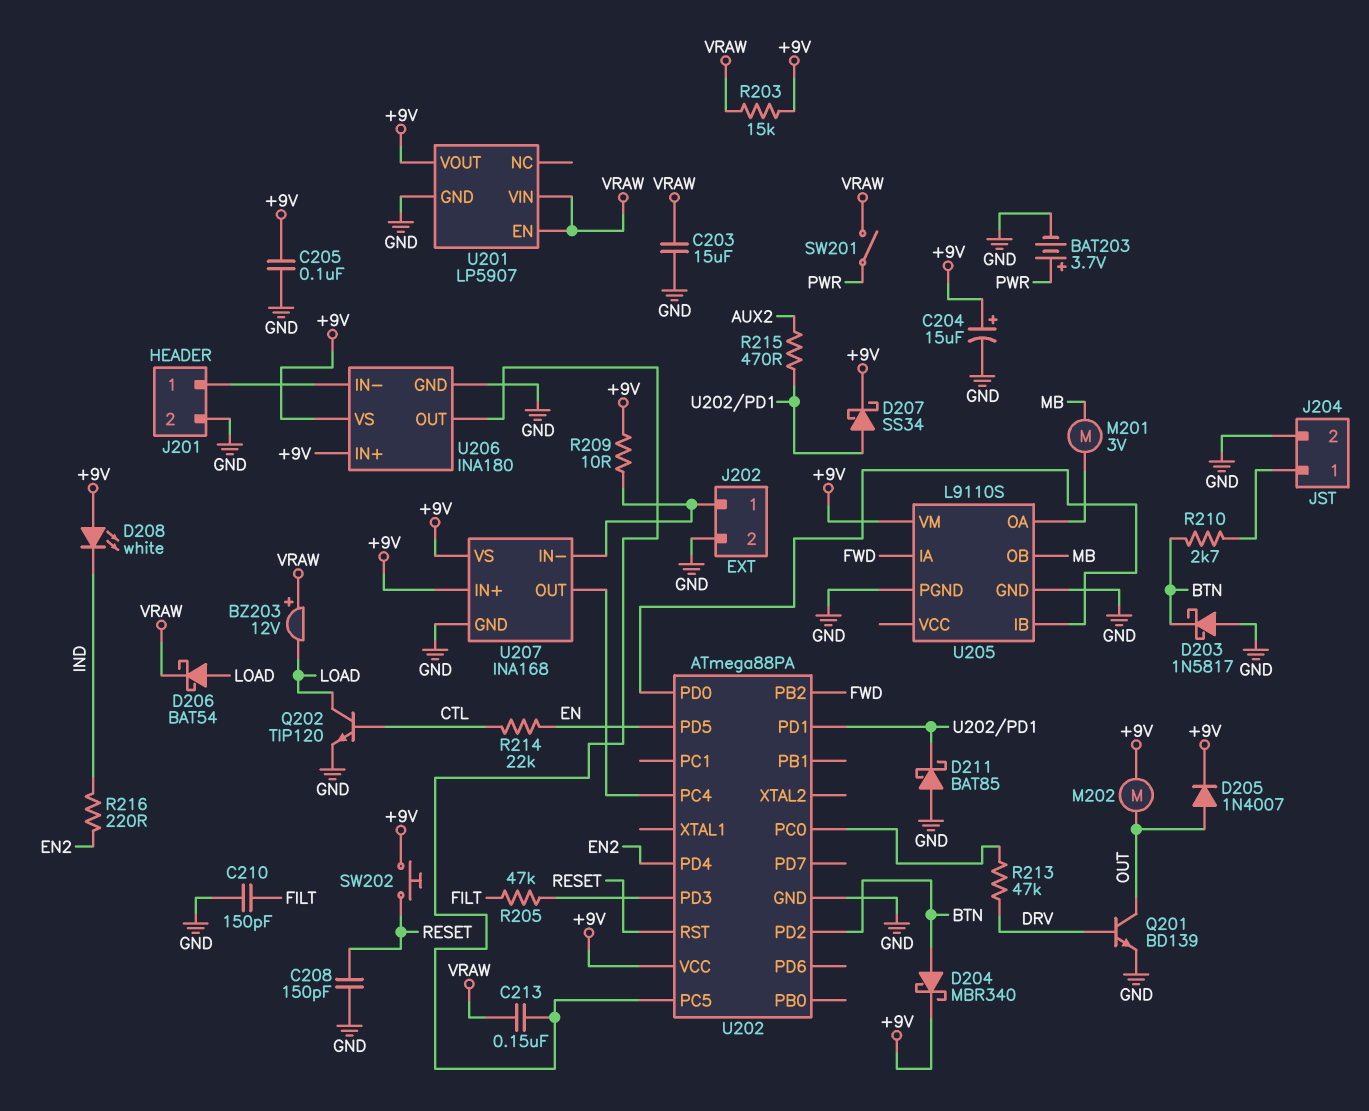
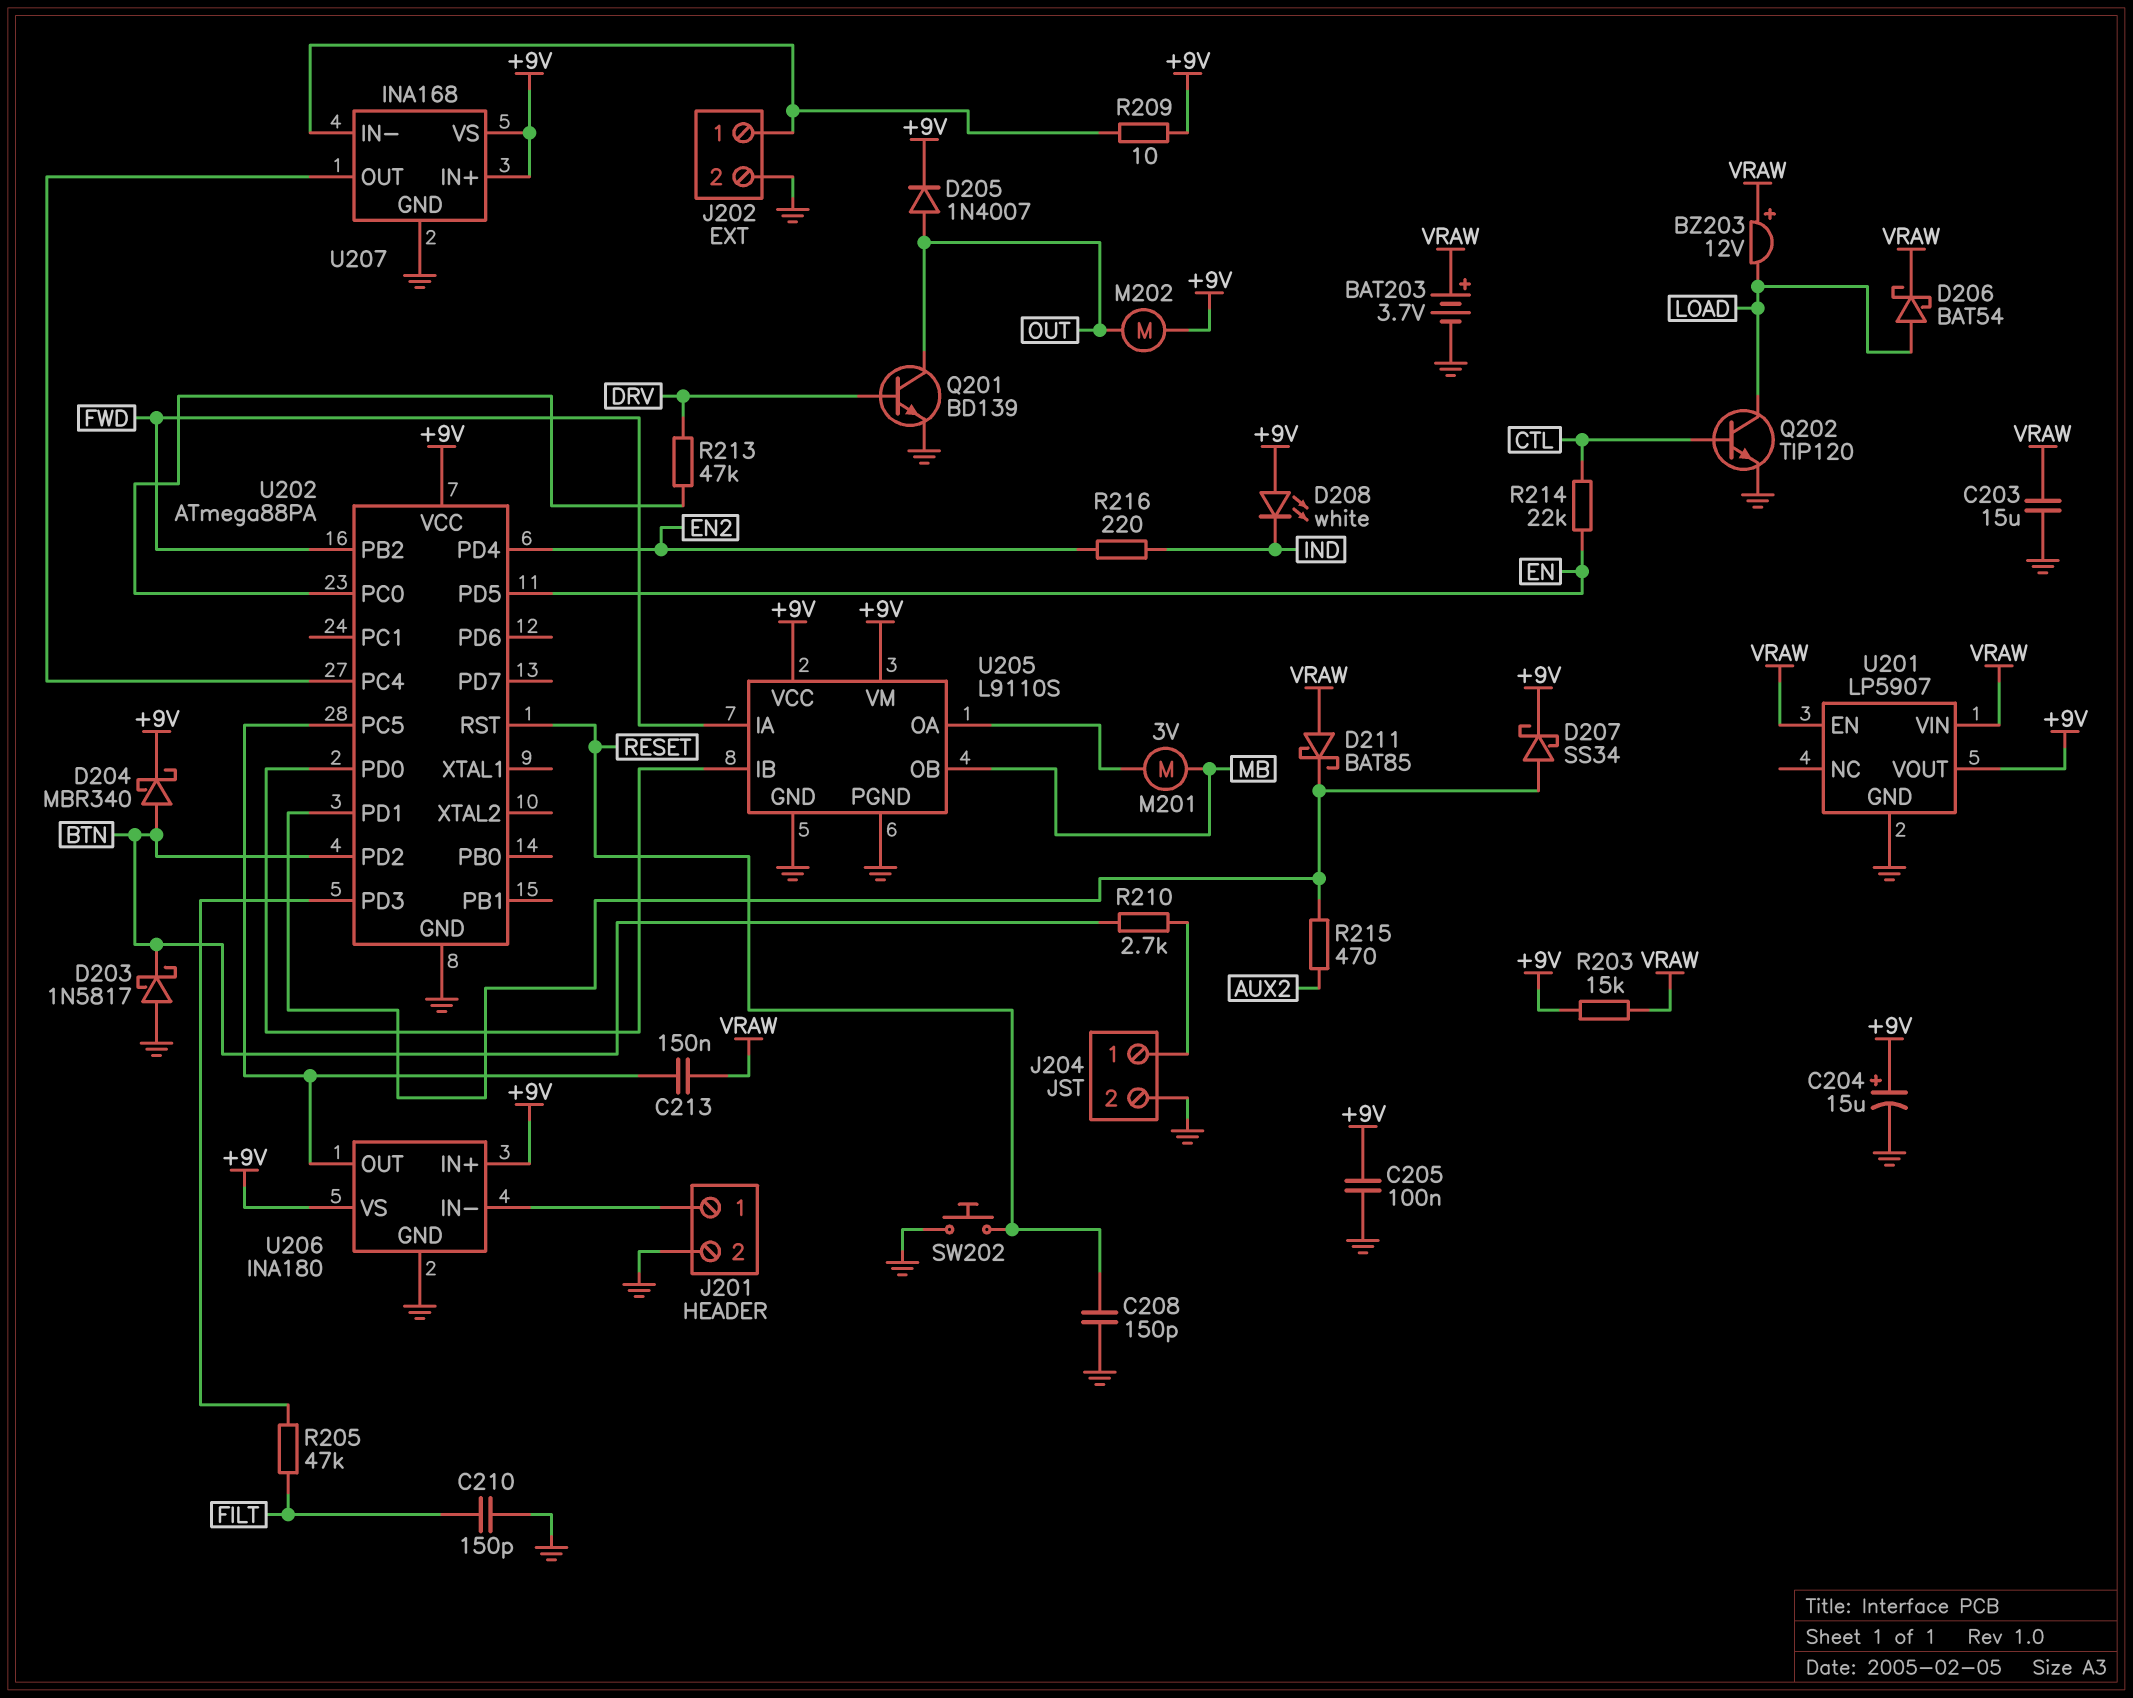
BAT203: 3.7V (plus PWR, minus GND) -> 3.7V (plus VRAW, minus GND)
D211: schottky BAT85 (A GND, K U202/PD1) -> schottky BAT85 (A VRAW, K U202/PD1)
SW201: switch (PWR, VRAW) -> none
SW202: button (+9V, RESET) -> button (GND, RESET)
U205 pin VCC: none -> +9V

